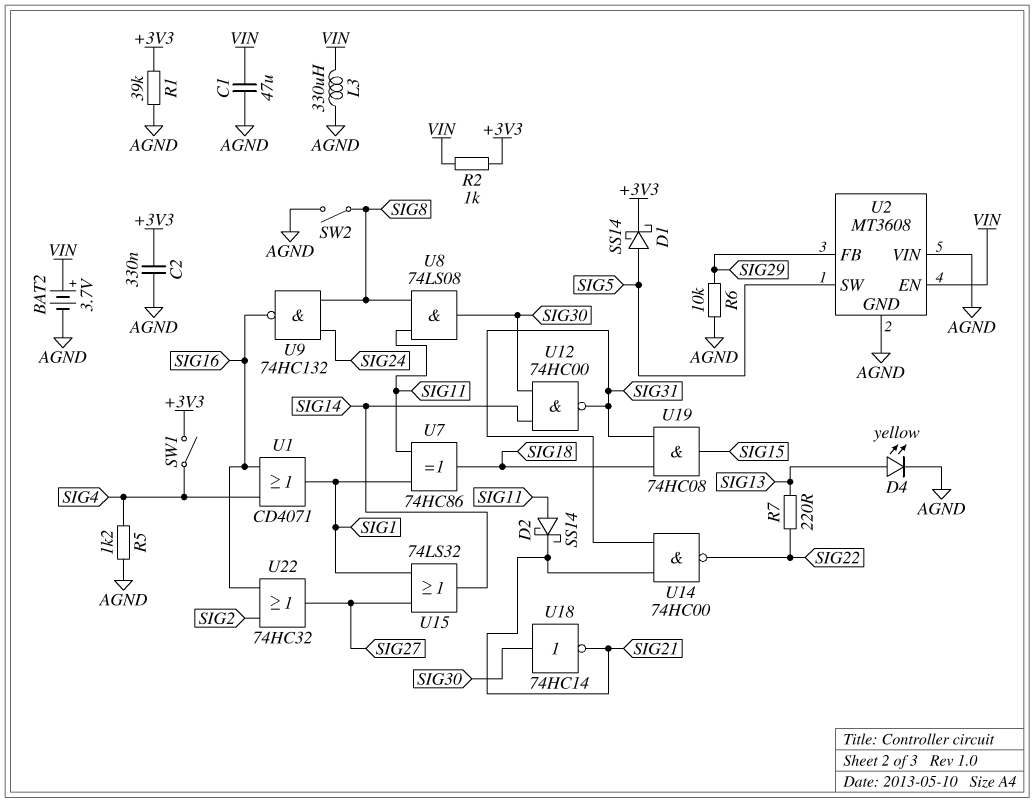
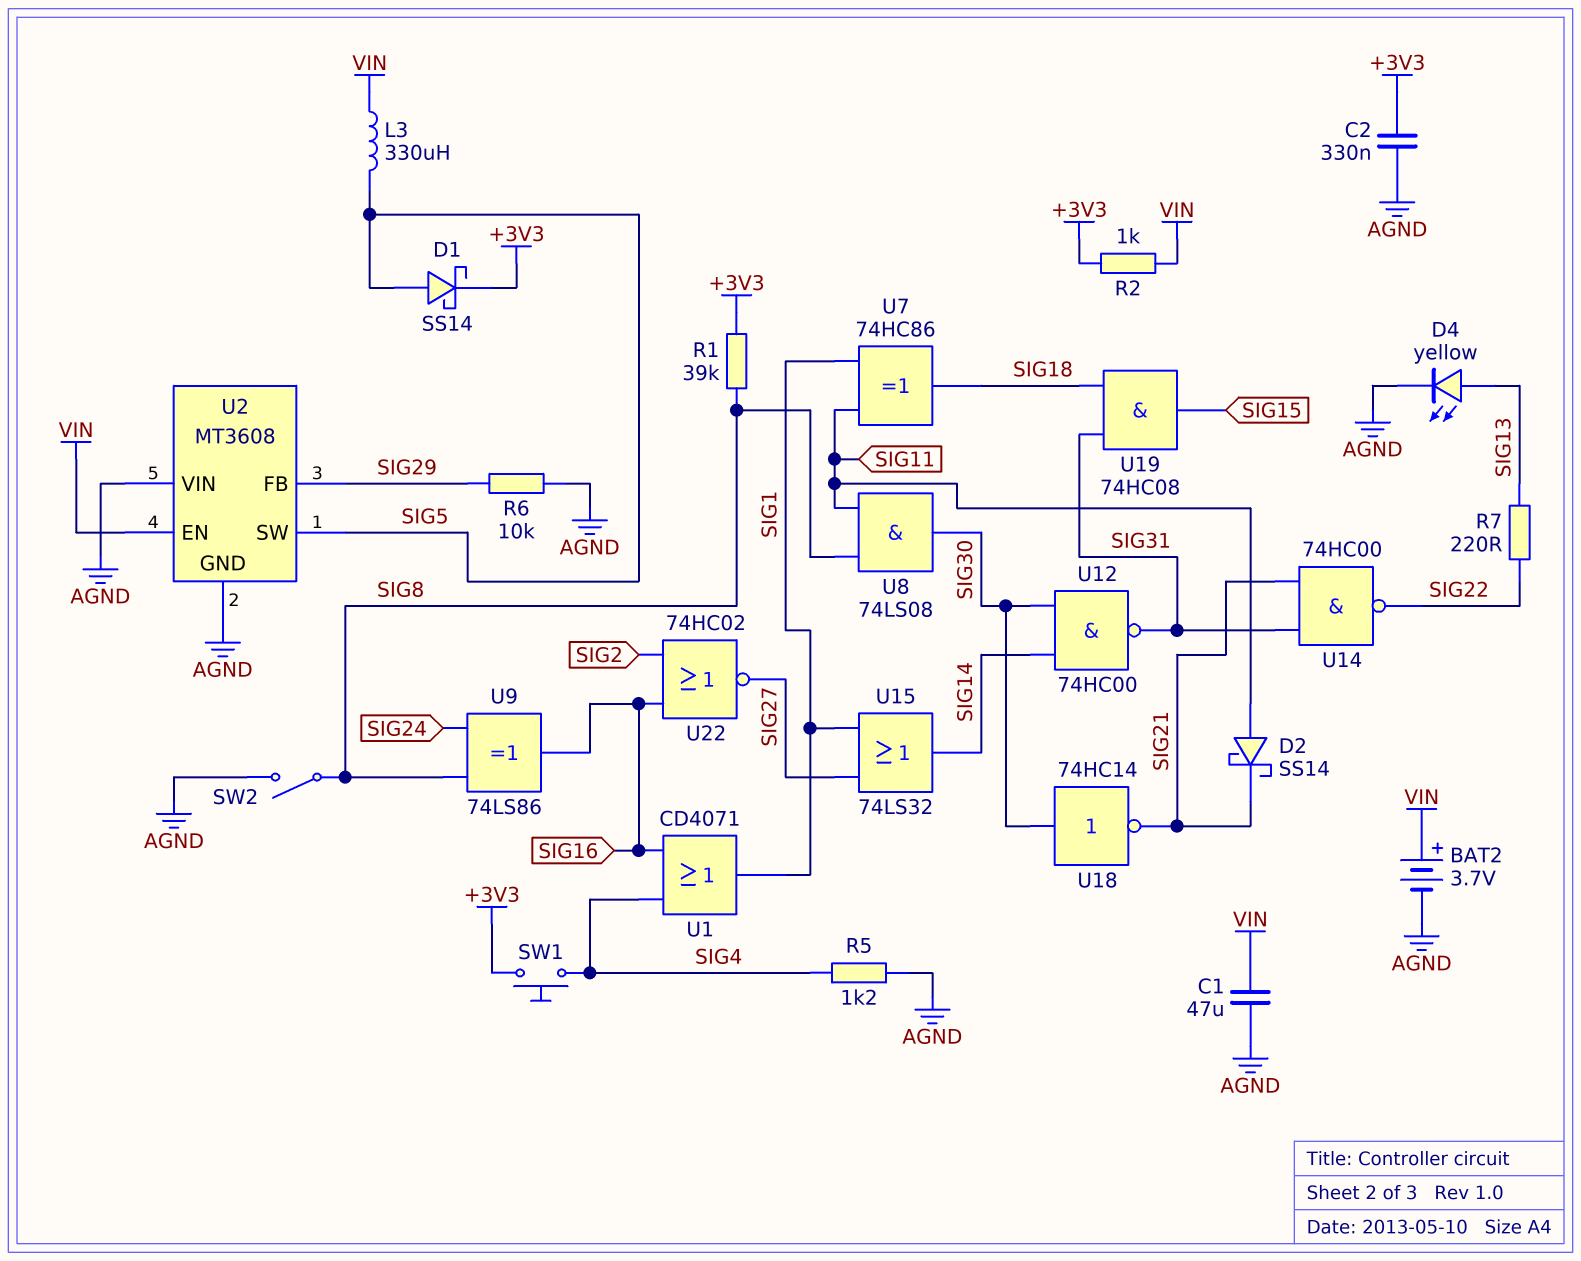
L3: 330uH (AGND, VIN) -> 330uH (SIG5, VIN)
R1: 39k (+3V3, AGND) -> 39k (+3V3, SIG8)
SW1: switch (+3V3, SIG4) -> button (+3V3, SIG4)
U9: NAND 74HC132 (in SIG8, in SIG24, out SIG16) -> XOR 74LS86 (in SIG8, in SIG24, out SIG16)
U22: OR 74HC32 (in SIG2, in SIG16, out SIG27) -> NOR 74HC02 (in SIG2, in SIG16, out SIG27)

